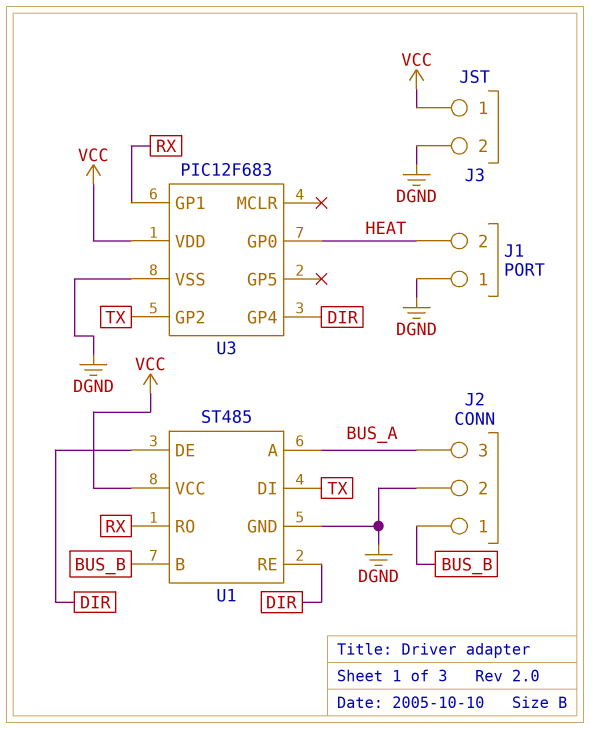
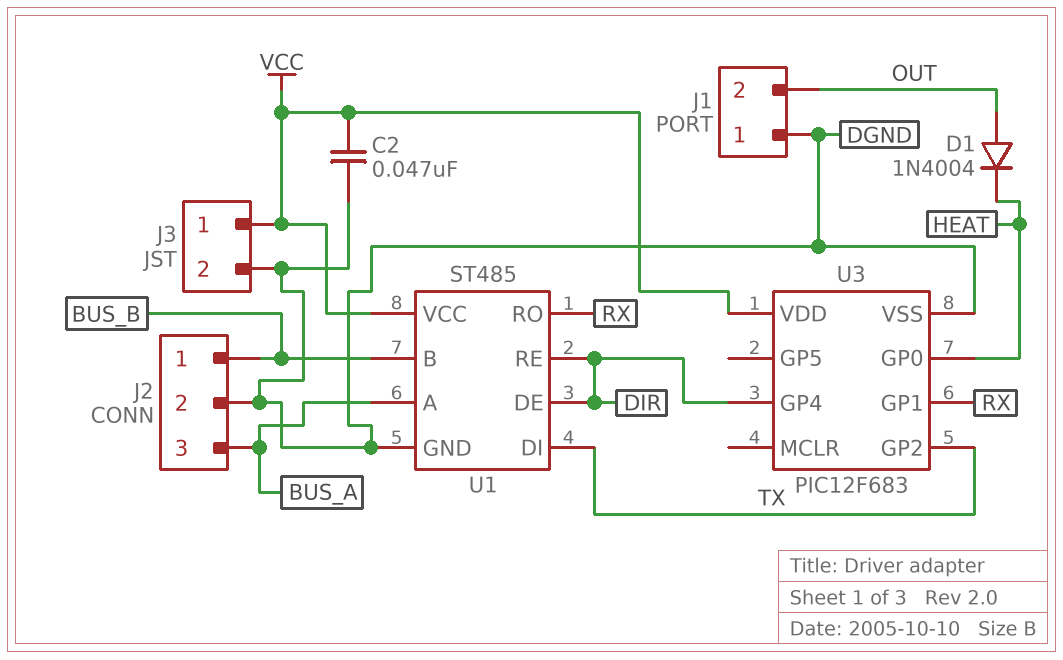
C2: none -> 47nF (DGND, VCC)
D1: none -> diode 1N4004 (A OUT, K HEAT)
J1 pin 2: HEAT -> OUT

